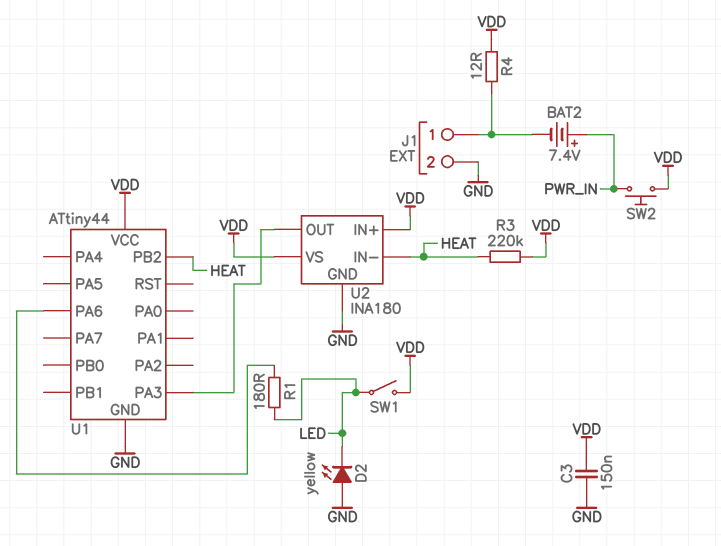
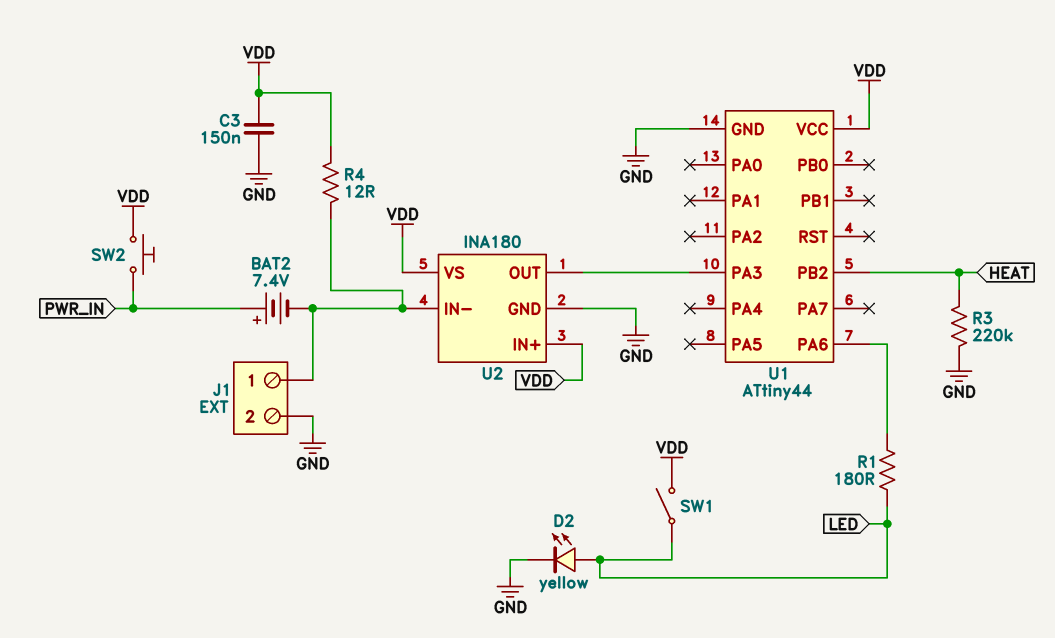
D2: LED yellow (A GND, K LED) -> LED yellow (A LED, K GND)
R3: 220k (HEAT, VDD) -> 220k (GND, HEAT)
U2 pin IN-: HEAT -> J1/1

